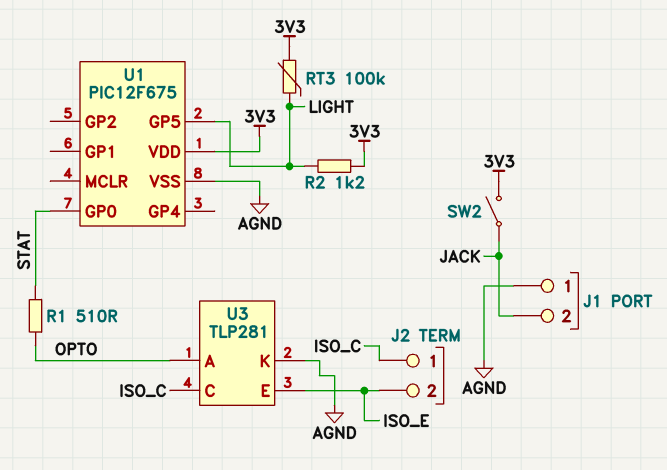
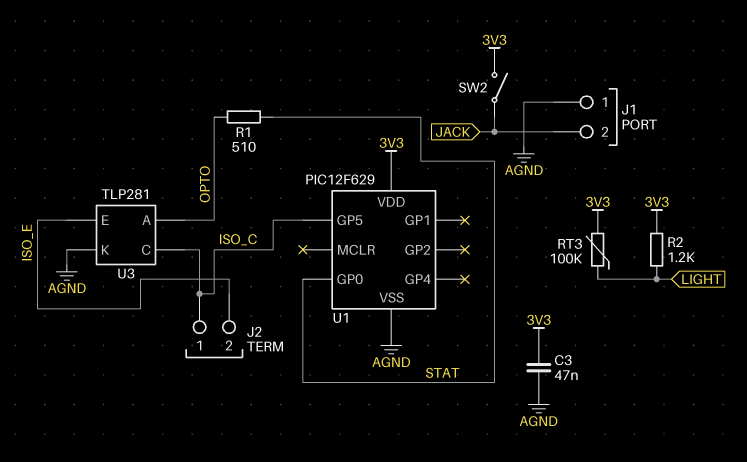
C3: none -> 47nF (3V3, AGND)
U1: PIC12F675 -> PIC12F629
U1 pin GP5: LIGHT -> ISO_C

